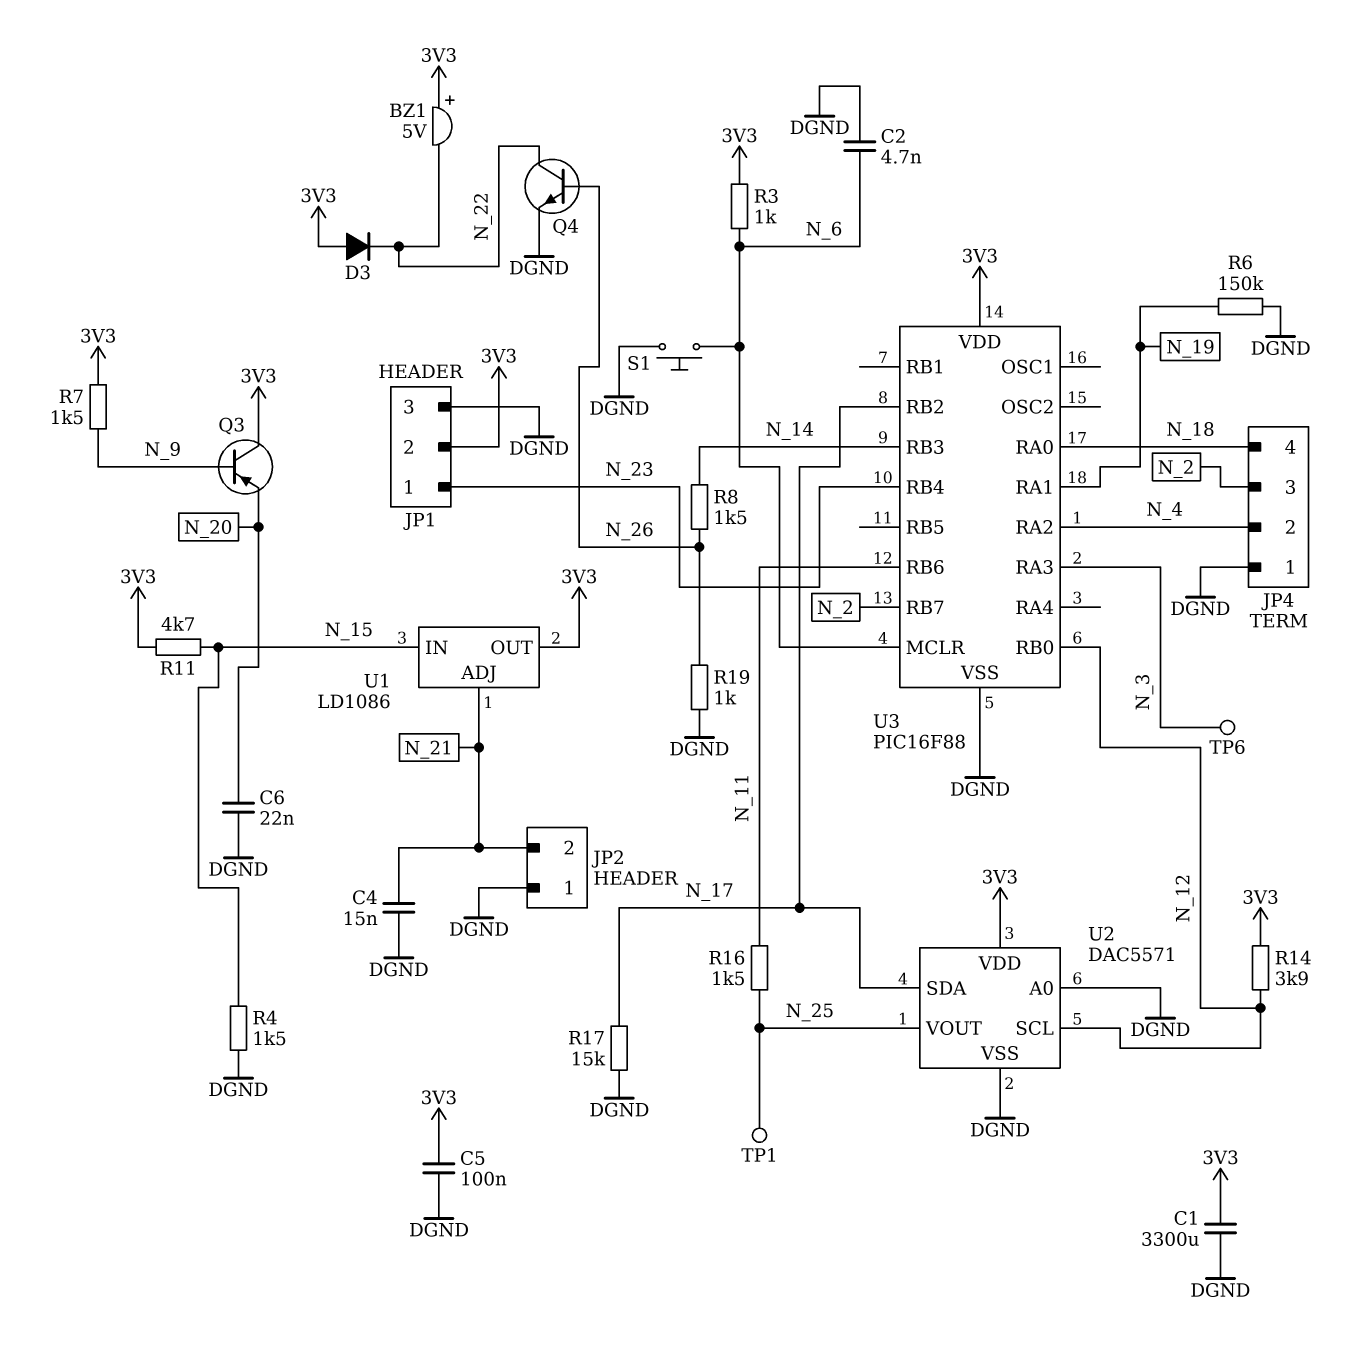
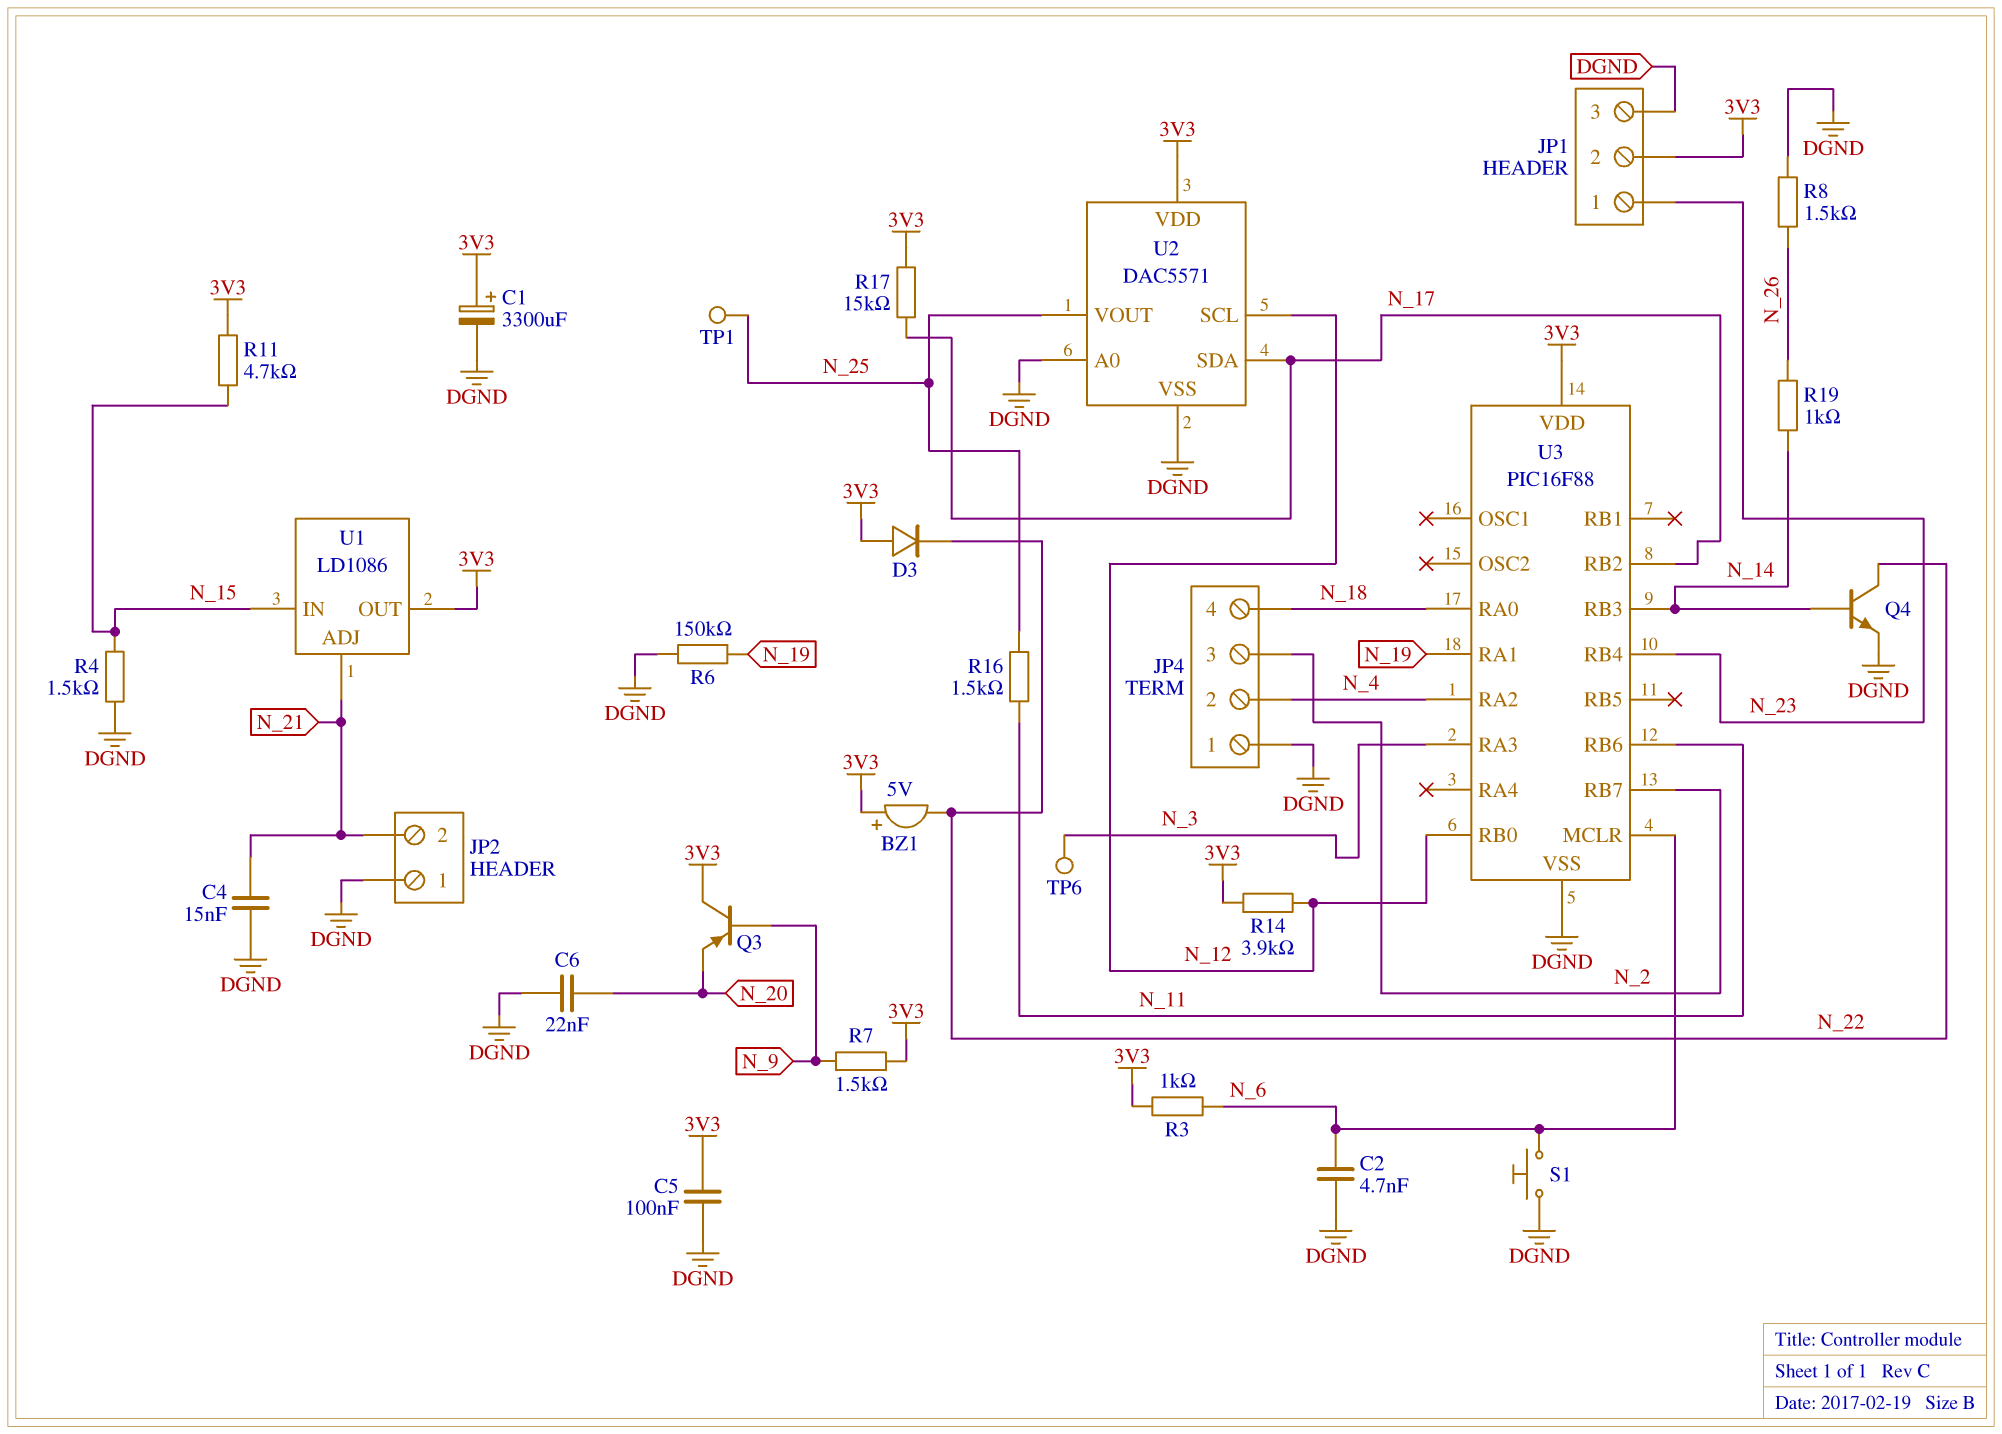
C1: 3300uF (3V3, DGND) -> 3300uF (plus 3V3, minus DGND)
Q4: NPN (B N_26, C N_22, E DGND) -> NPN (B N_14, C N_22, E DGND)
R8: 1.5k (N_14, N_26) -> 1.5k (DGND, N_26)
R17: 15k (DGND, N_17) -> 15k (3V3, N_17)
R19: 1k (DGND, N_26) -> 1k (N_14, N_26)

